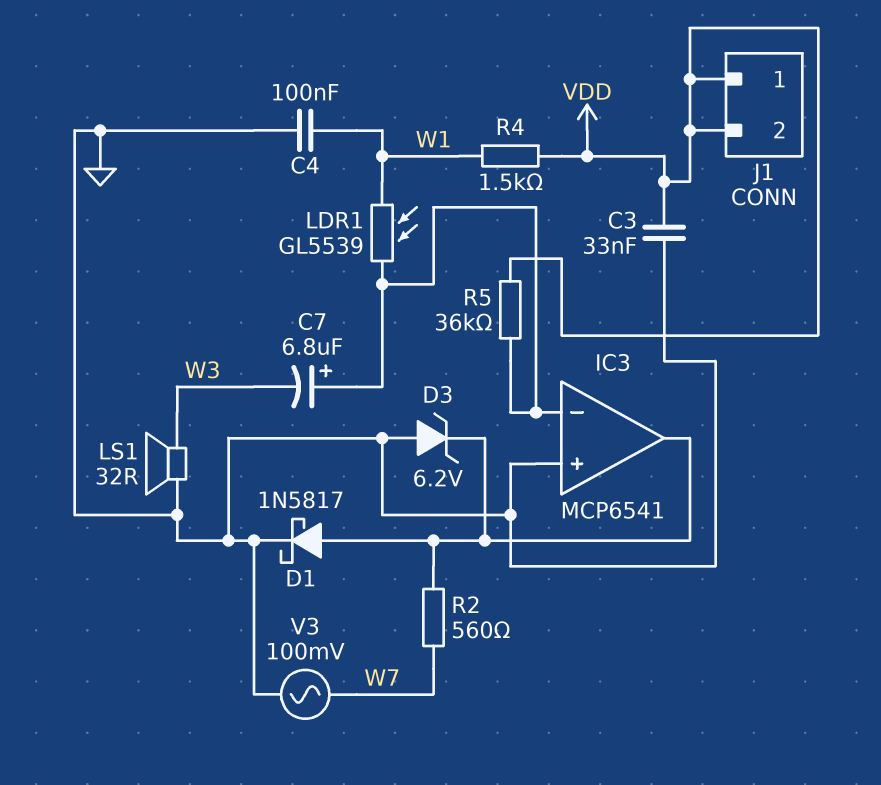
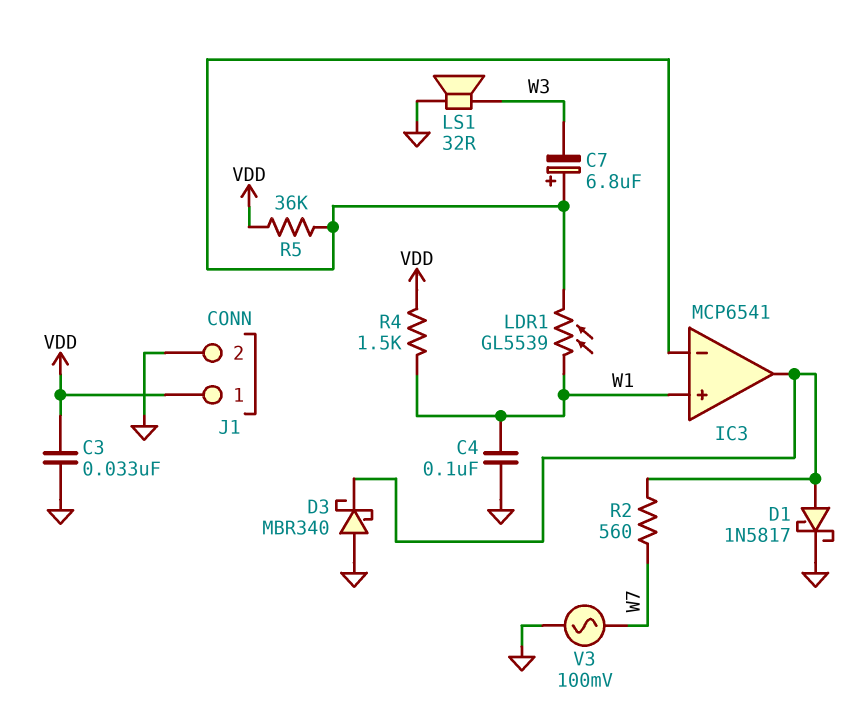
D3: zener 6.2V (A GND, K IC3/out) -> schottky MBR340 (A GND, K IC3/out)
IC3 pin in+: GND -> W1
J1 pin 2: VDD -> GND

